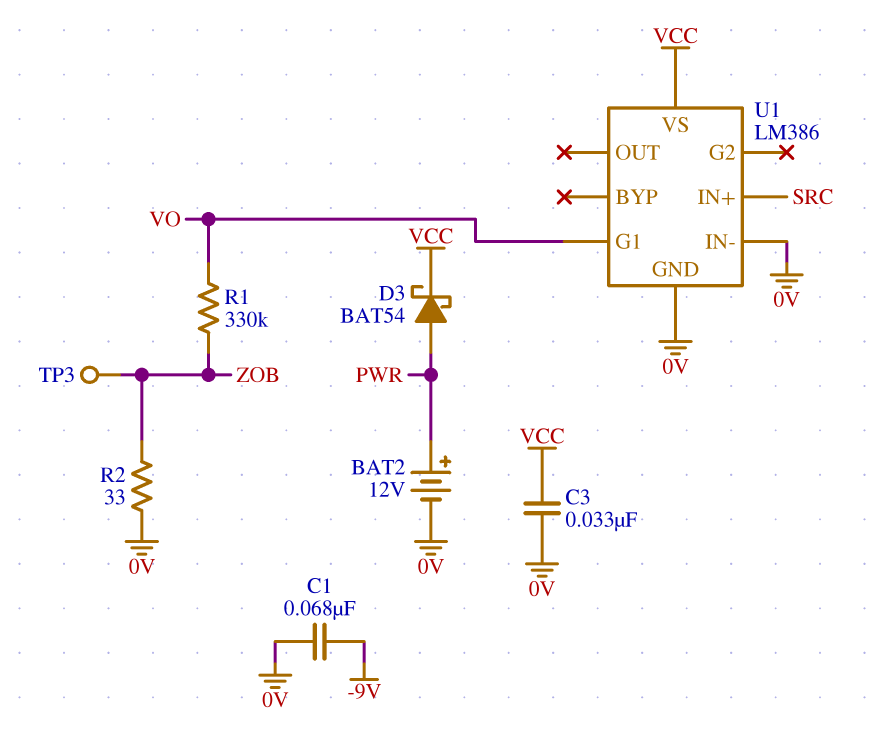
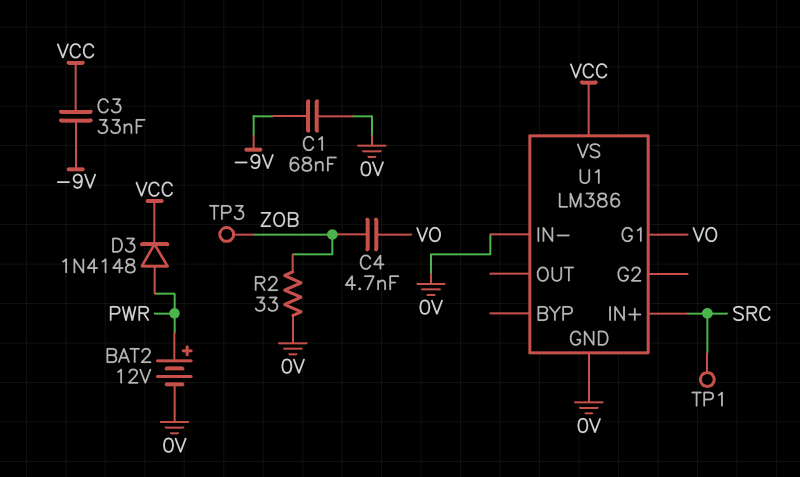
C3: 33nF (0V, VCC) -> 33nF (-9V, VCC)
C4: none -> 4.7nF (VO, ZOB)
D3: schottky BAT54 (A PWR, K VCC) -> diode 1N4148 (A PWR, K VCC)
R1: 330k (VO, ZOB) -> none
TP1: none -> test point (SRC)

